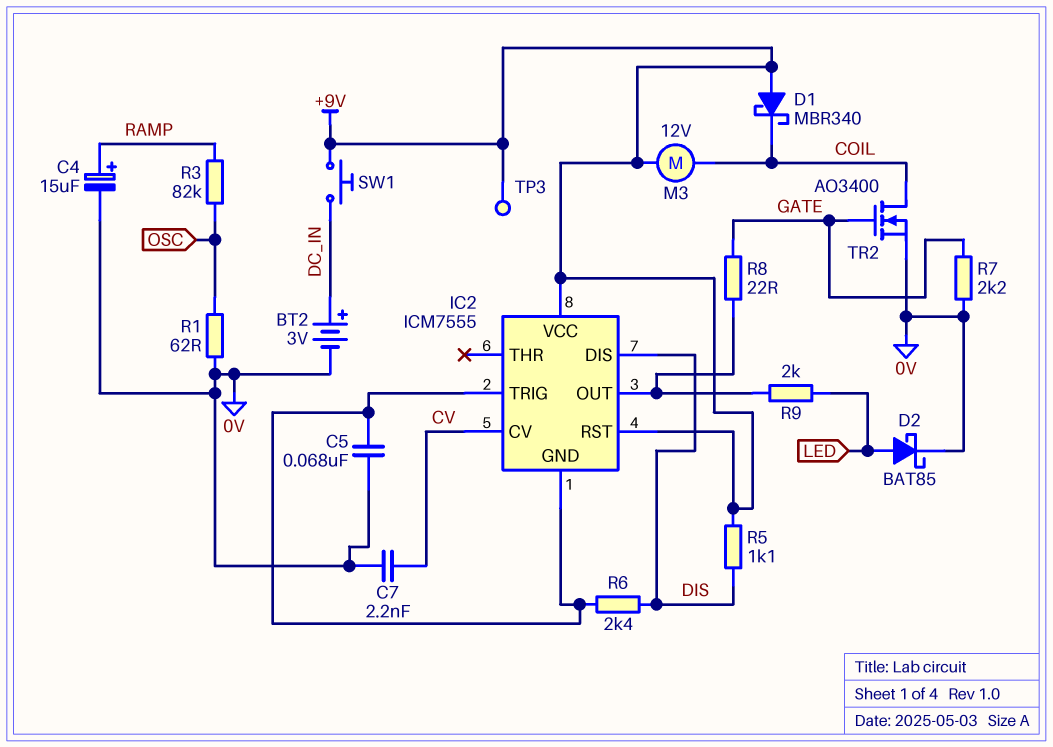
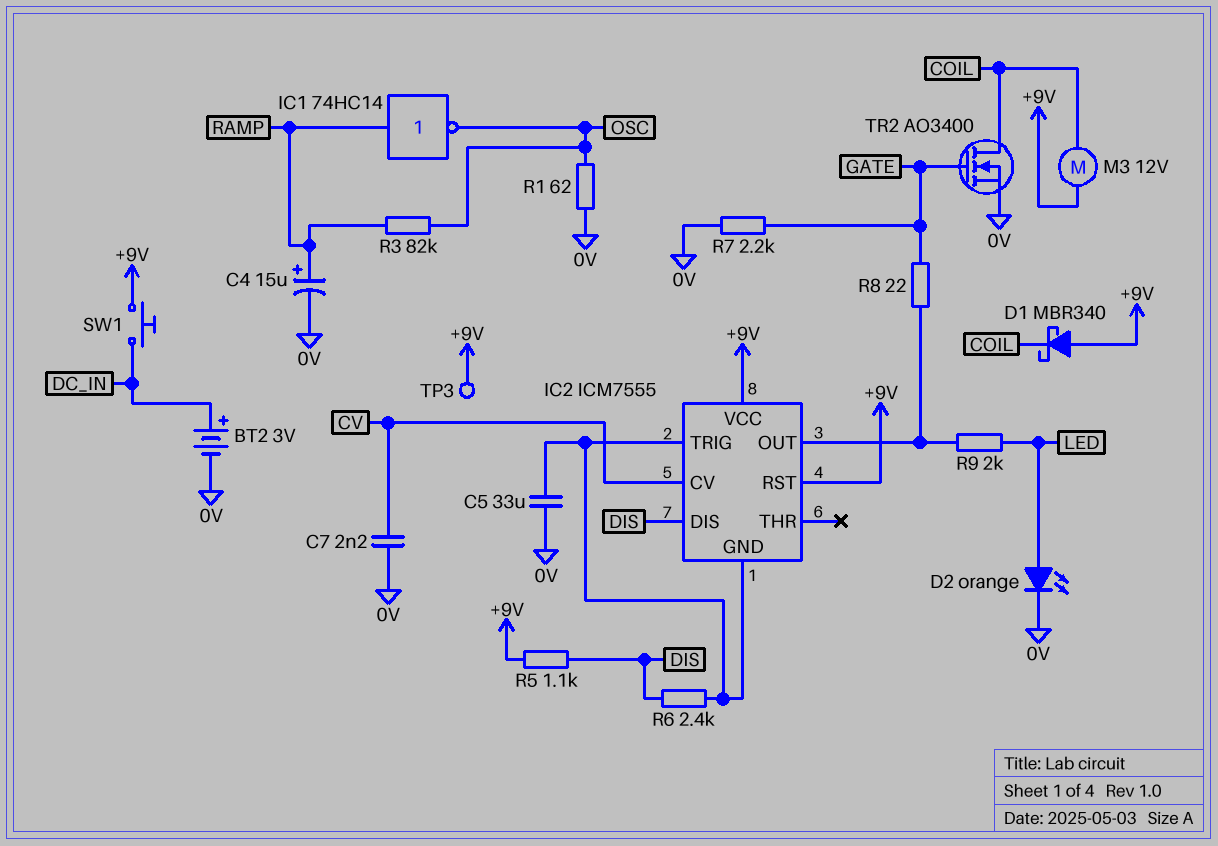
C5: 68nF (0V, IC2/GND) -> 33uF (0V, IC2/GND)
D2: schottky BAT85 (A LED, K 0V) -> LED orange (A LED, K 0V)
IC1: none -> NOT 74HC14 (in RAMP, out OSC)

